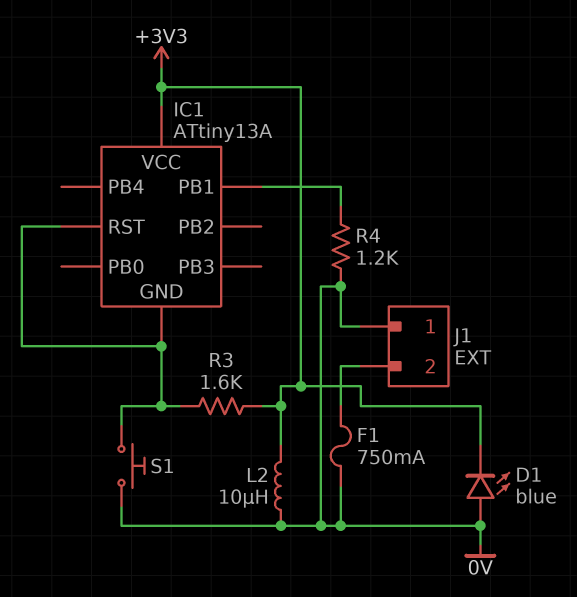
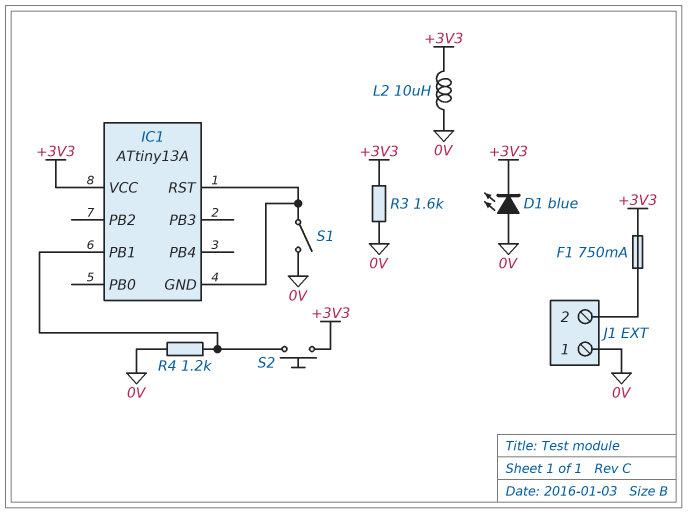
F1: 750mA (0V, J1/2) -> 750mA (+3V3, J1/2)
R3: 1.6k (+3V3, IC1/GND) -> 1.6k (+3V3, 0V)
S1: button (0V, IC1/GND) -> switch (0V, IC1/GND)
S2: none -> button (+3V3, IC1/PB1)

